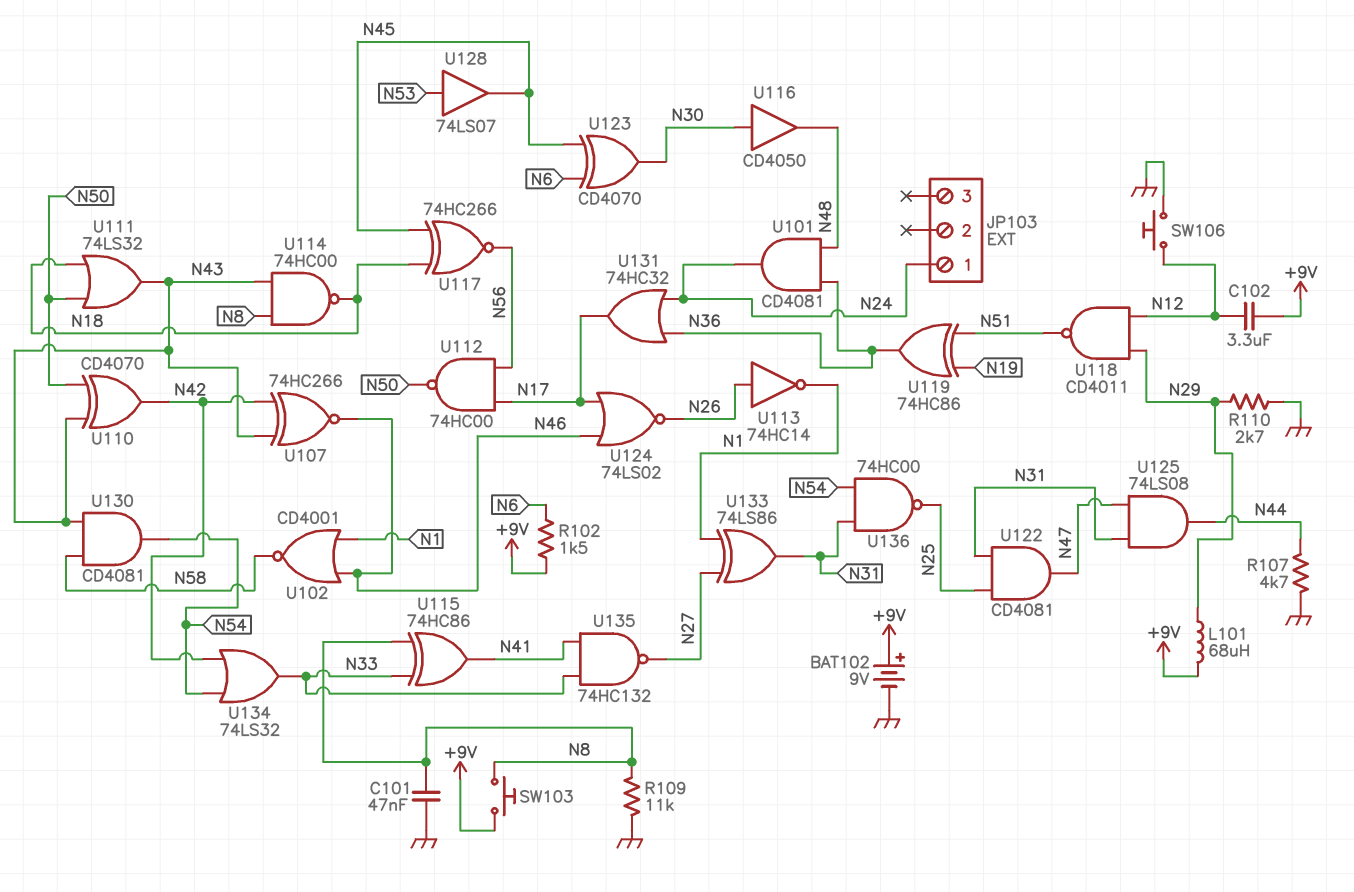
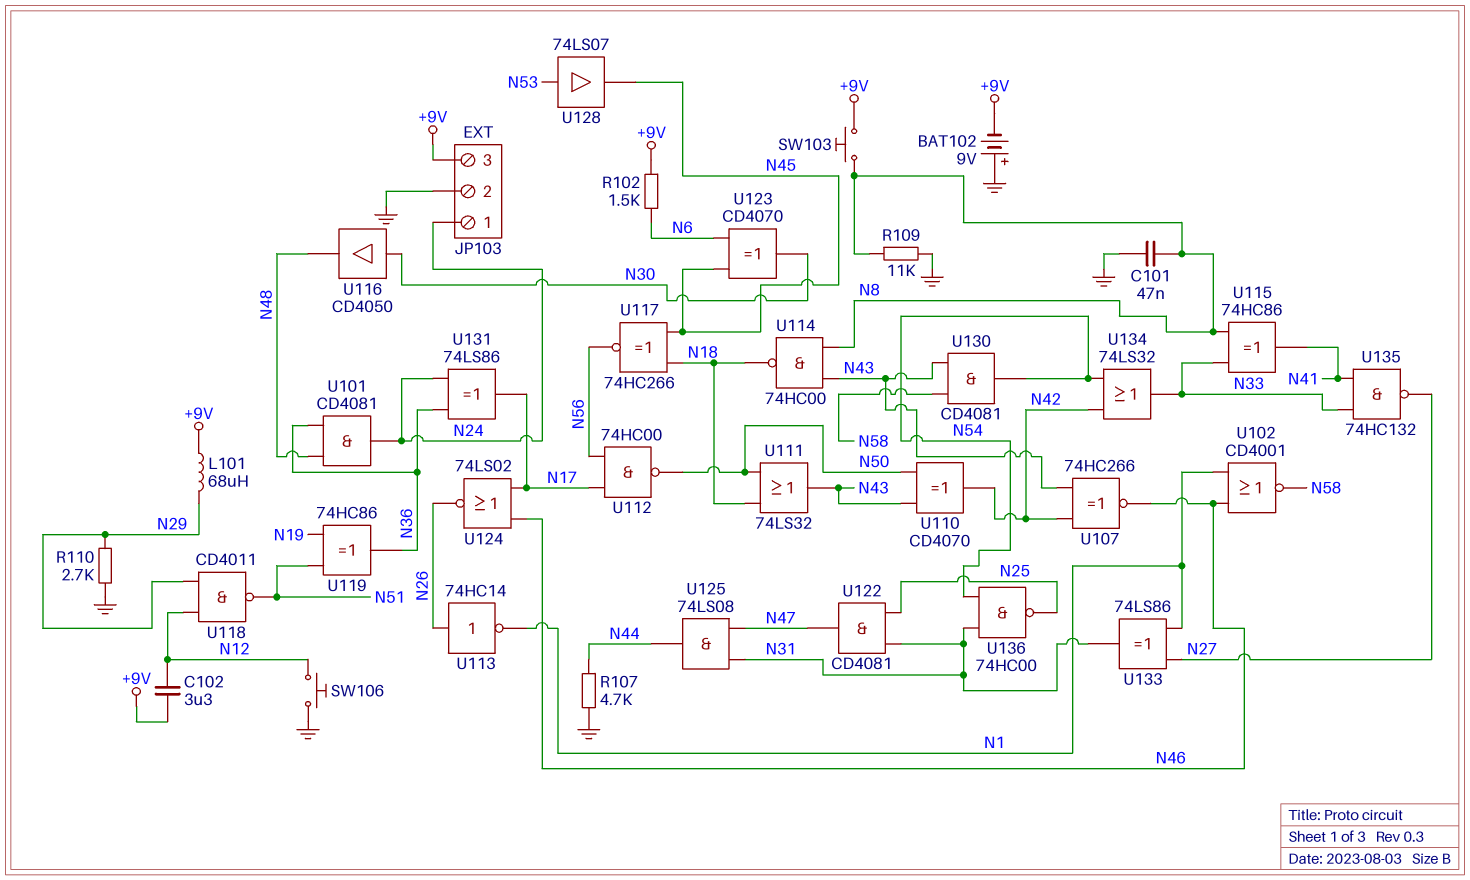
BAT102: 9V (plus +9V, minus GND) -> 9V (plus GND, minus +9V)
JP103 pin 2: none -> GND
JP103 pin 3: none -> +9V
U131: OR 74HC32 (in N24, in N36, out N17) -> XOR 74LS86 (in N24, in N36, out N17)

